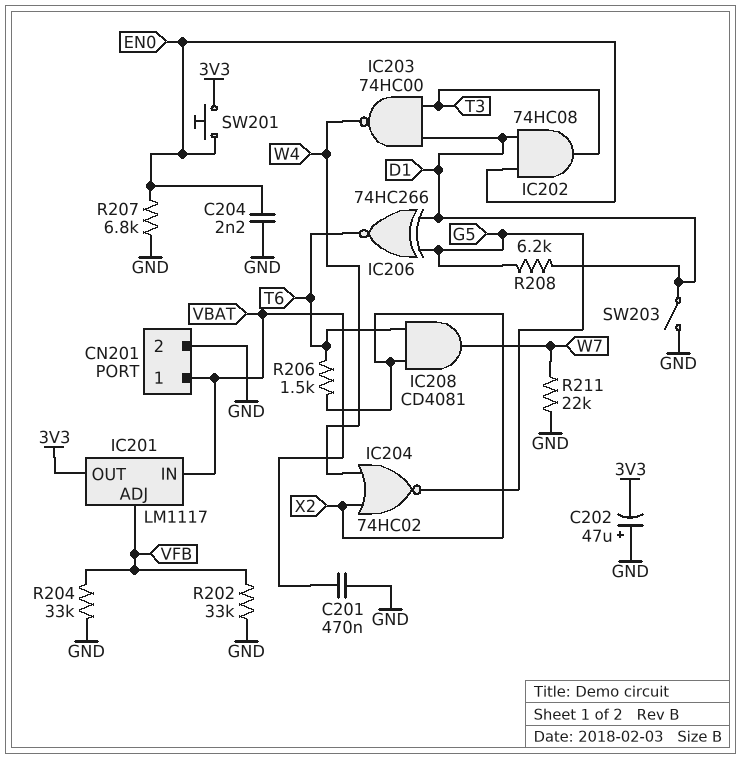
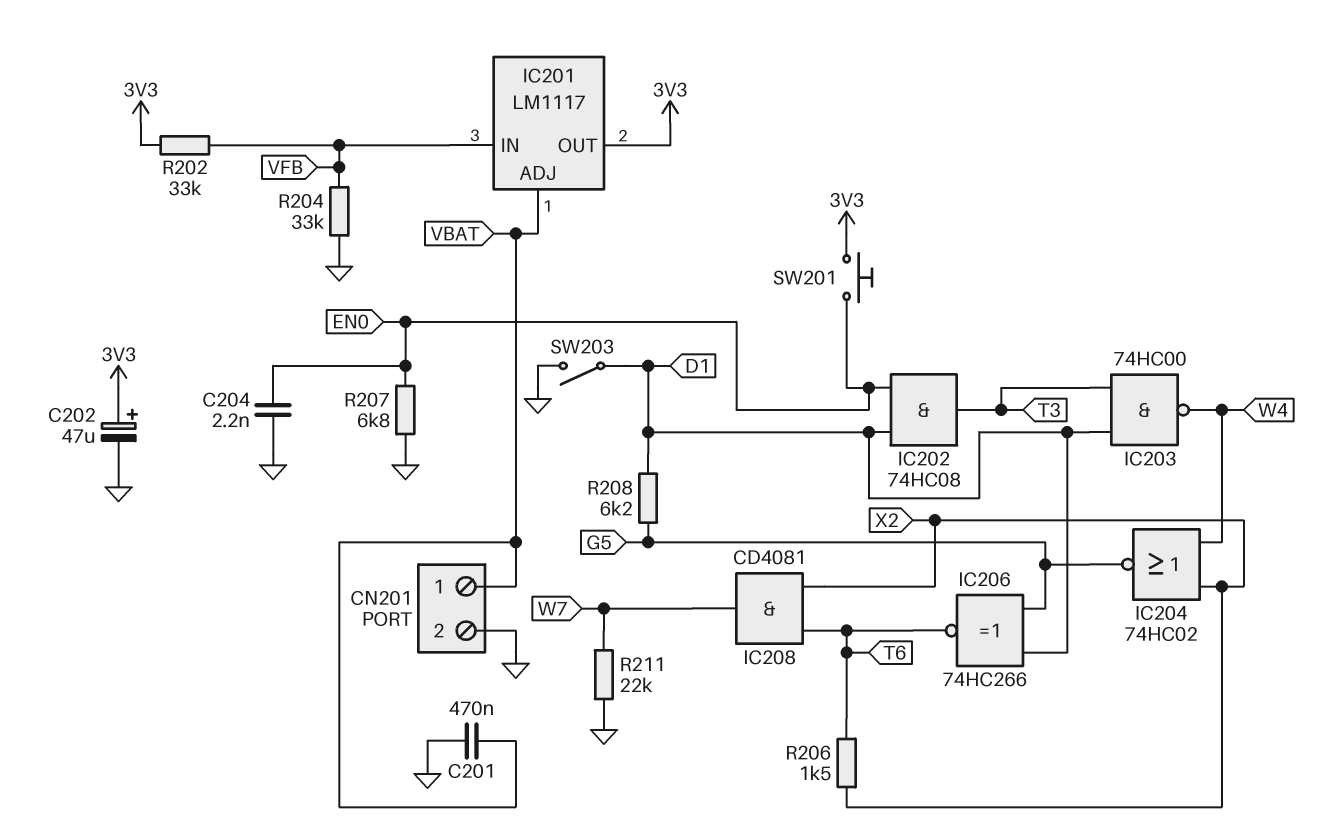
C202: 47uF (plus GND, minus 3V3) -> 47uF (plus 3V3, minus GND)
IC201 pin ADJ: VFB -> VBAT
IC201 pin IN: VBAT -> VFB
R202: 33k (GND, VFB) -> 33k (3V3, VFB)

